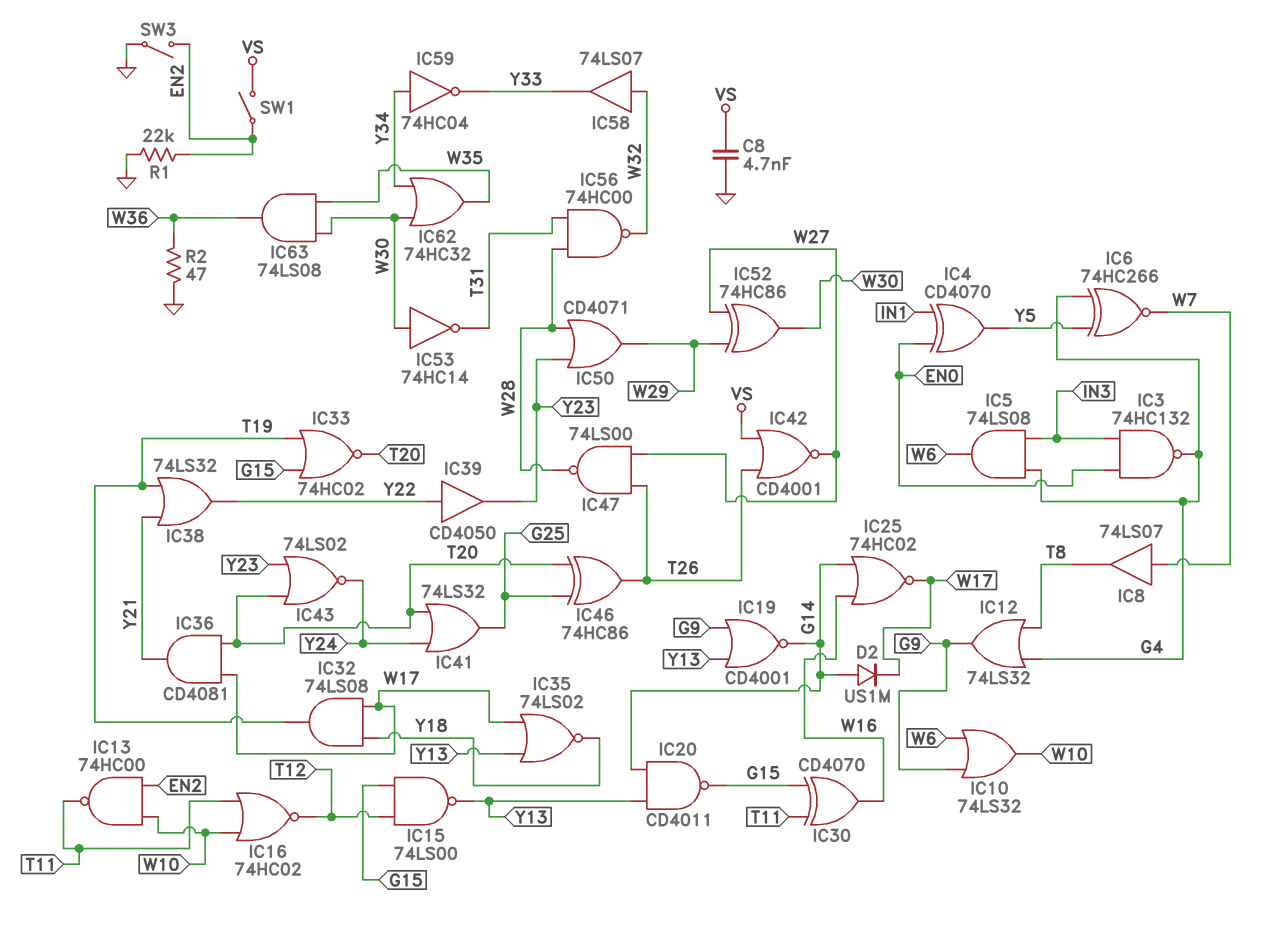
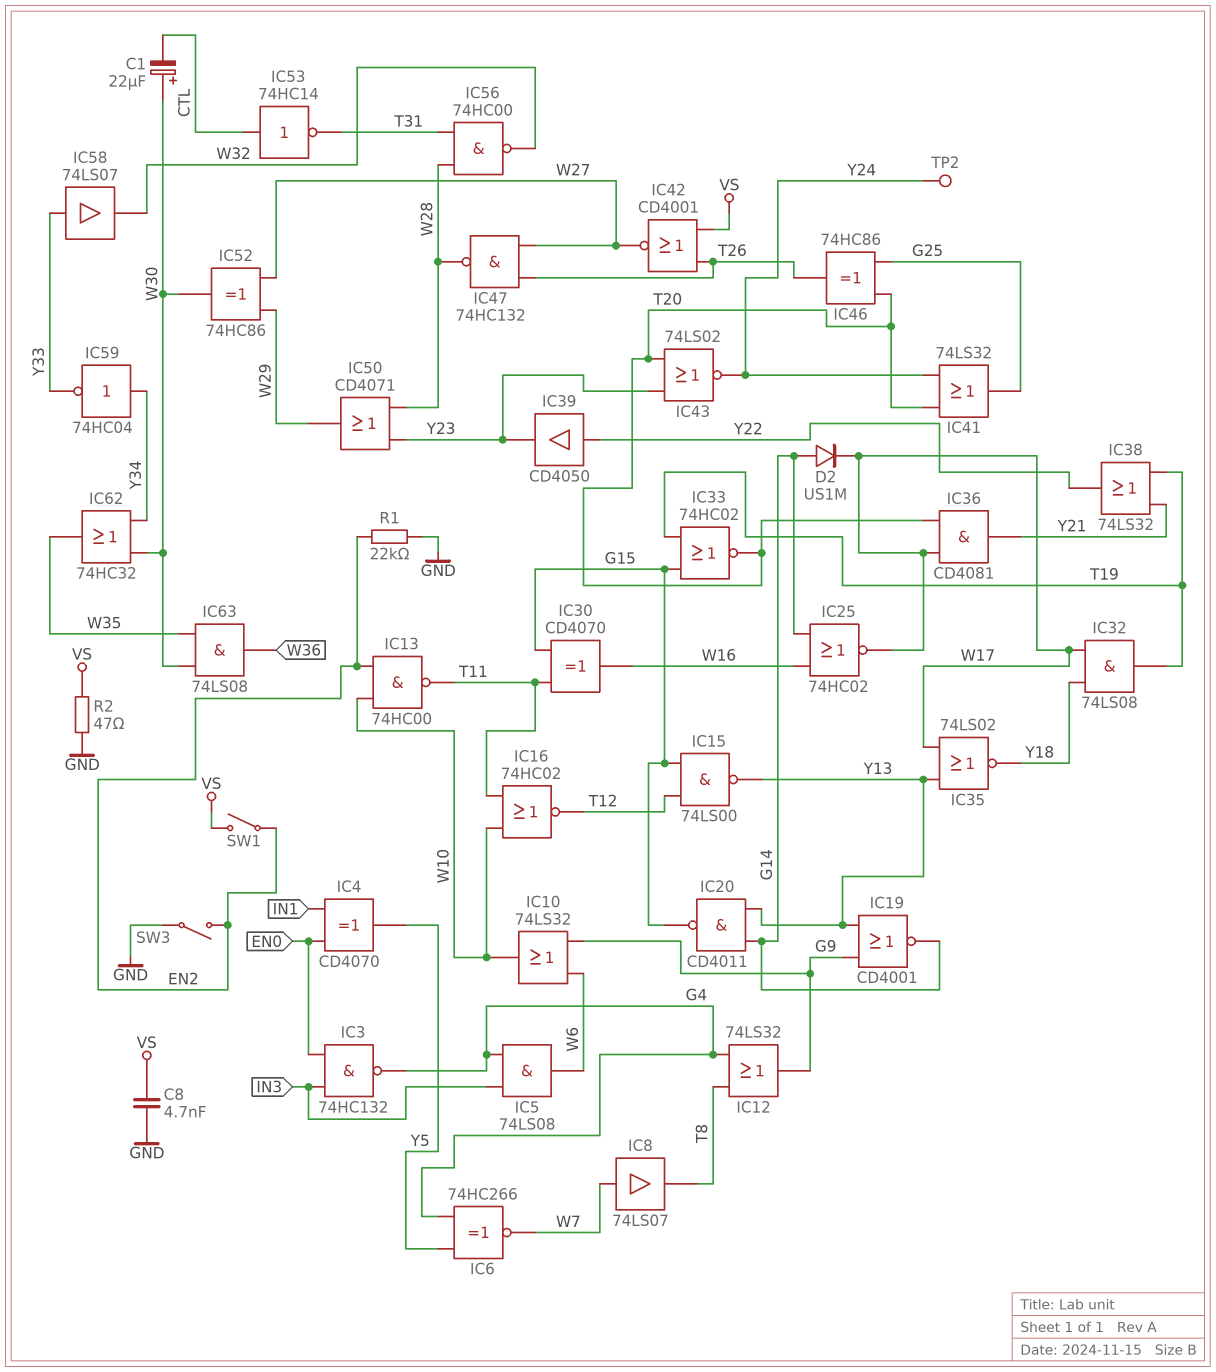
C1: none -> 22uF (plus W30, minus CTL)
IC47: NAND 74LS00 (in T26, in W27, out W28) -> NAND 74HC132 (in T26, in W27, out W28)
IC53: NOT 74HC14 (in W30, out T31) -> NOT 74HC14 (in CTL, out T31)
IC58: buffer 74LS07 (in W32, out Y33) -> buffer 74LS07 (in Y33, out W32)
R2: 47 (GND, W36) -> 47 (GND, VS)
TP2: none -> test point (Y24)

